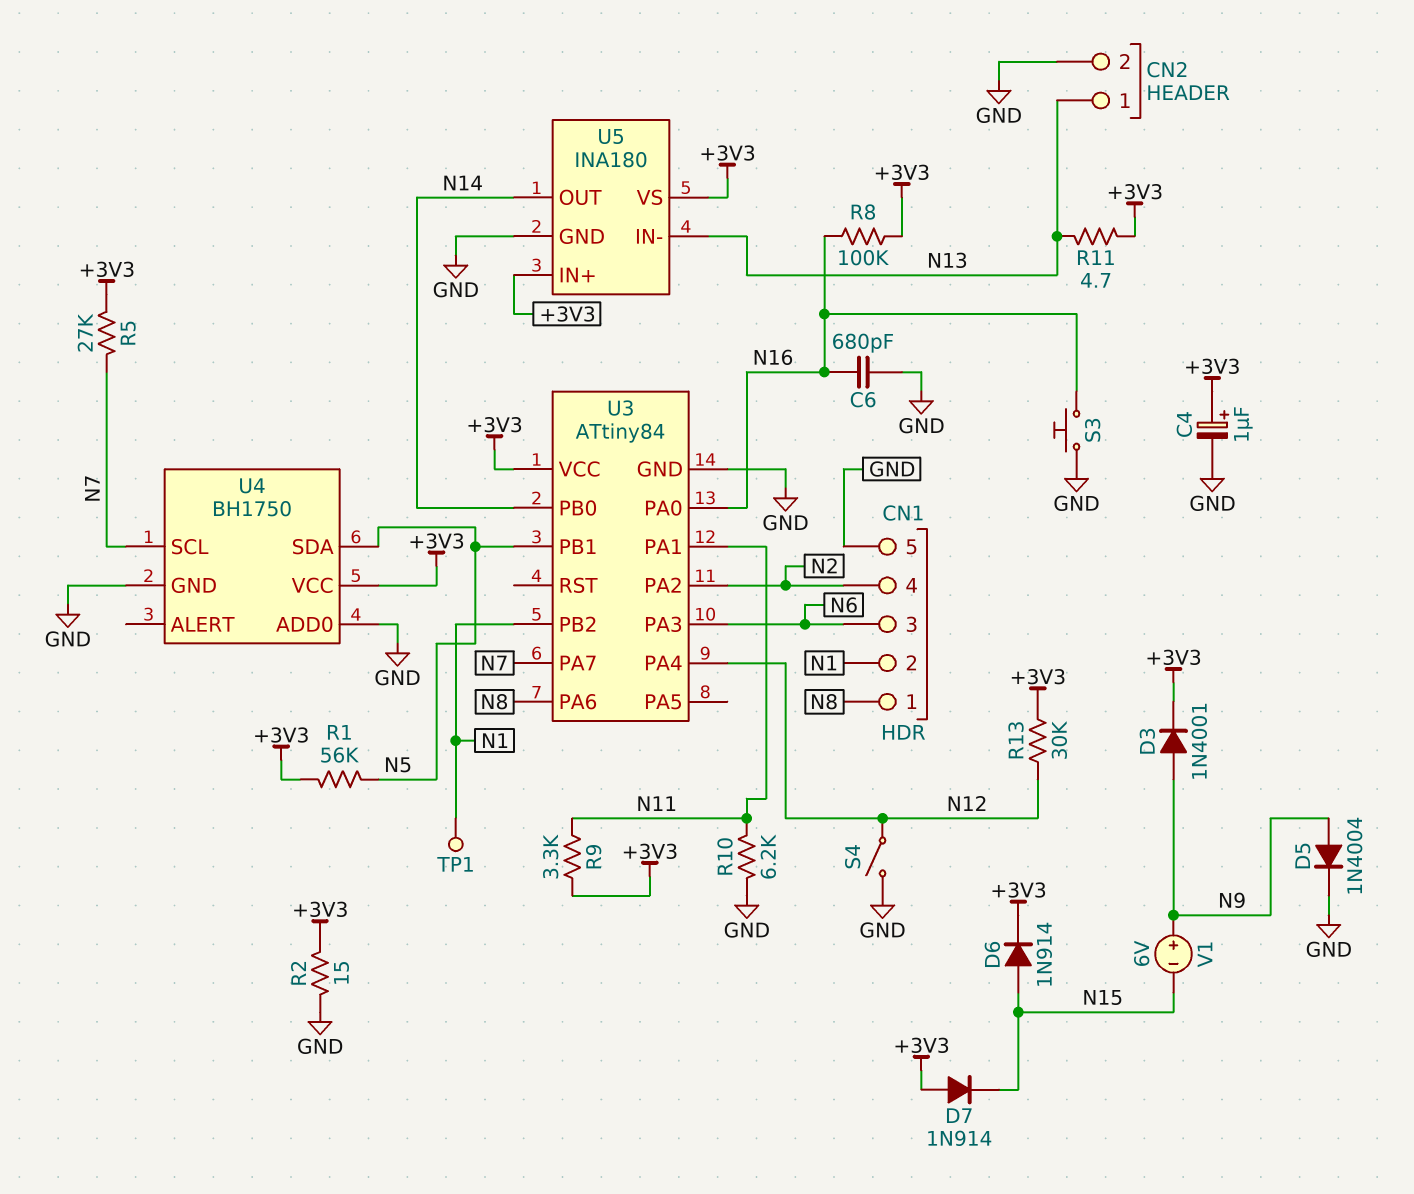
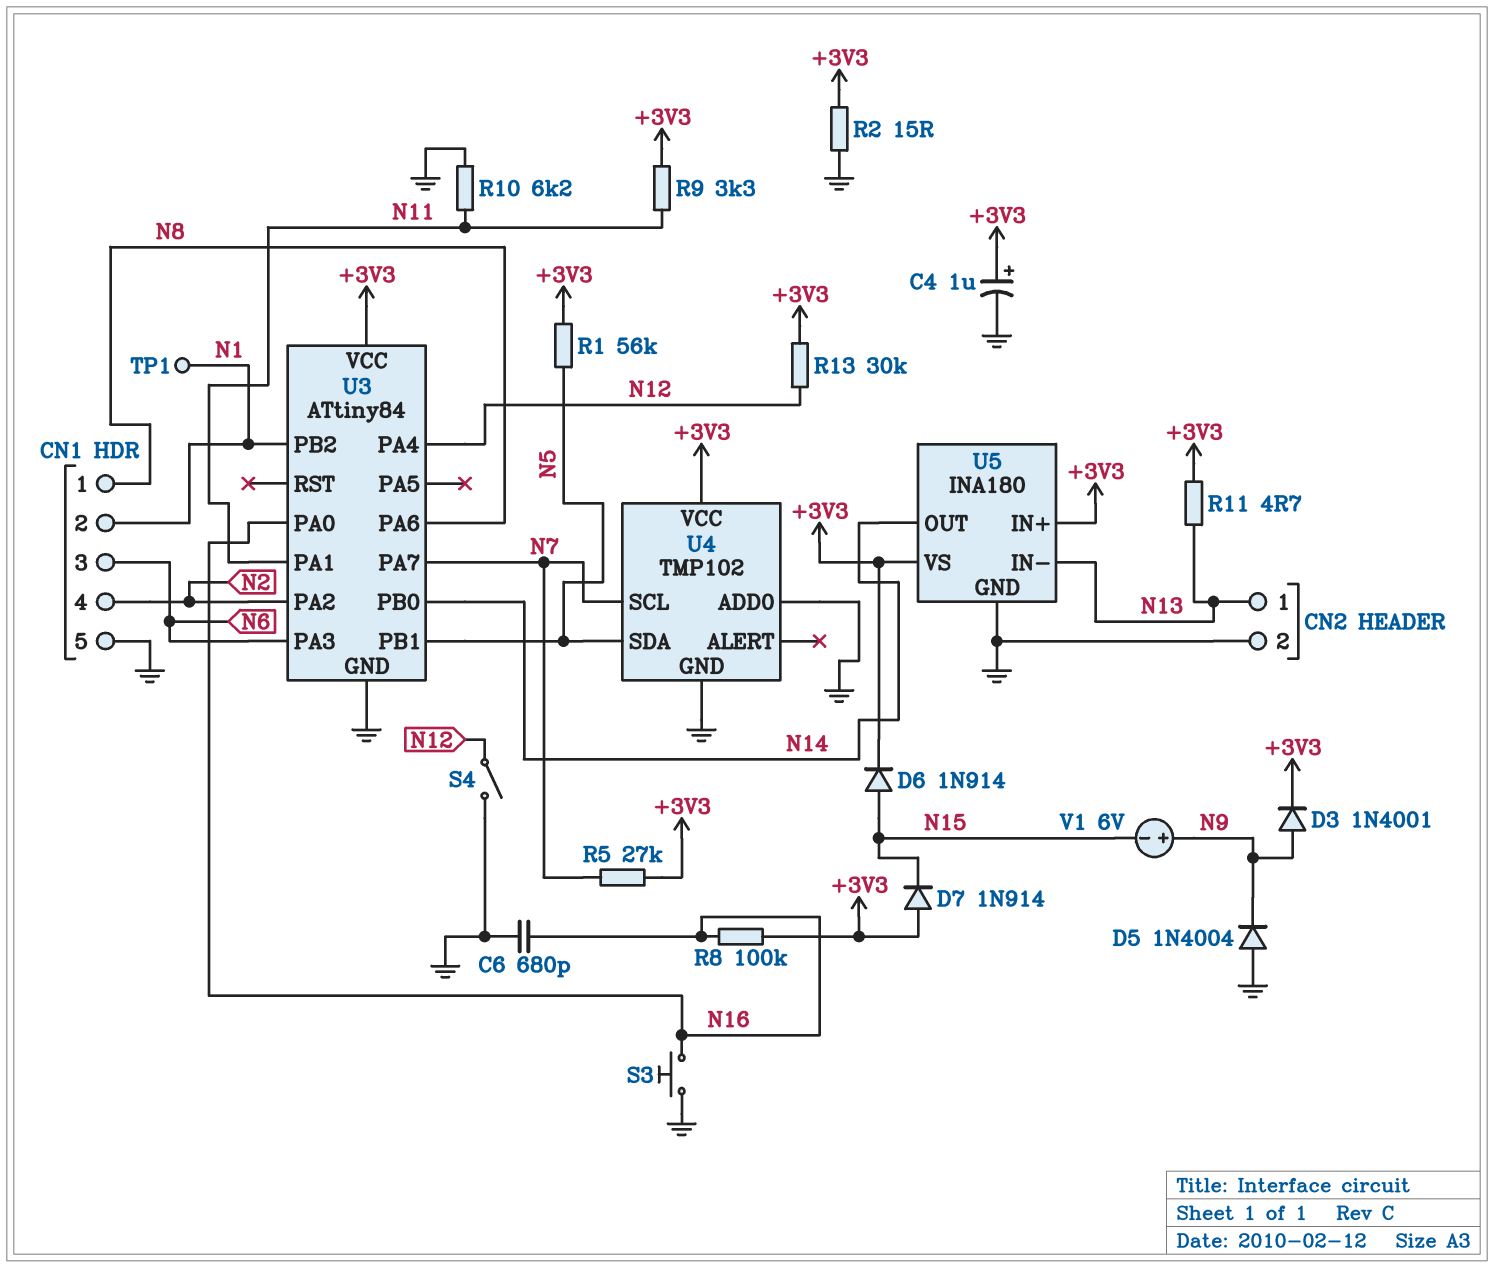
D5: diode 1N4004 (A N9, K GND) -> diode 1N4004 (A GND, K N9)
U4: BH1750 -> TMP102

